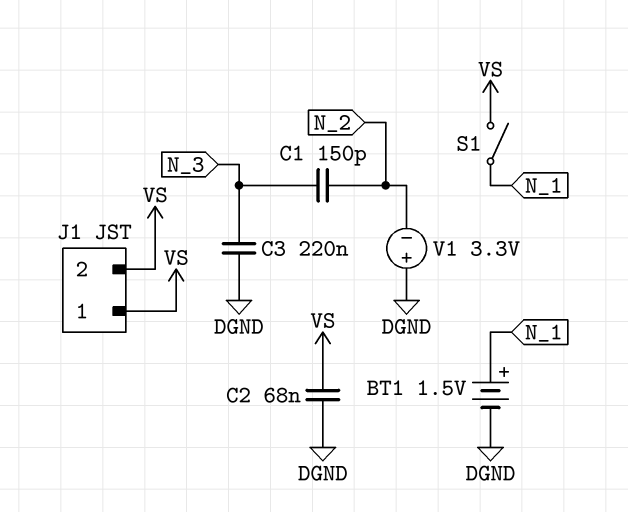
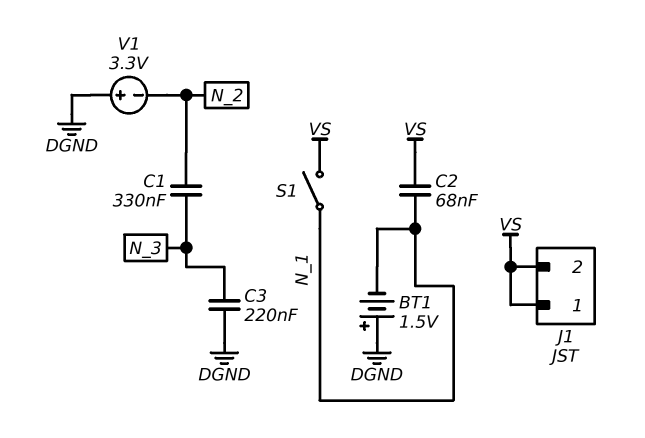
BT1: 1.5V (plus N_1, minus DGND) -> 1.5V (plus DGND, minus N_1)
C1: 150pF (N_2, N_3) -> 330nF (N_2, N_3)
C2: 68nF (DGND, VS) -> 68nF (N_1, VS)

